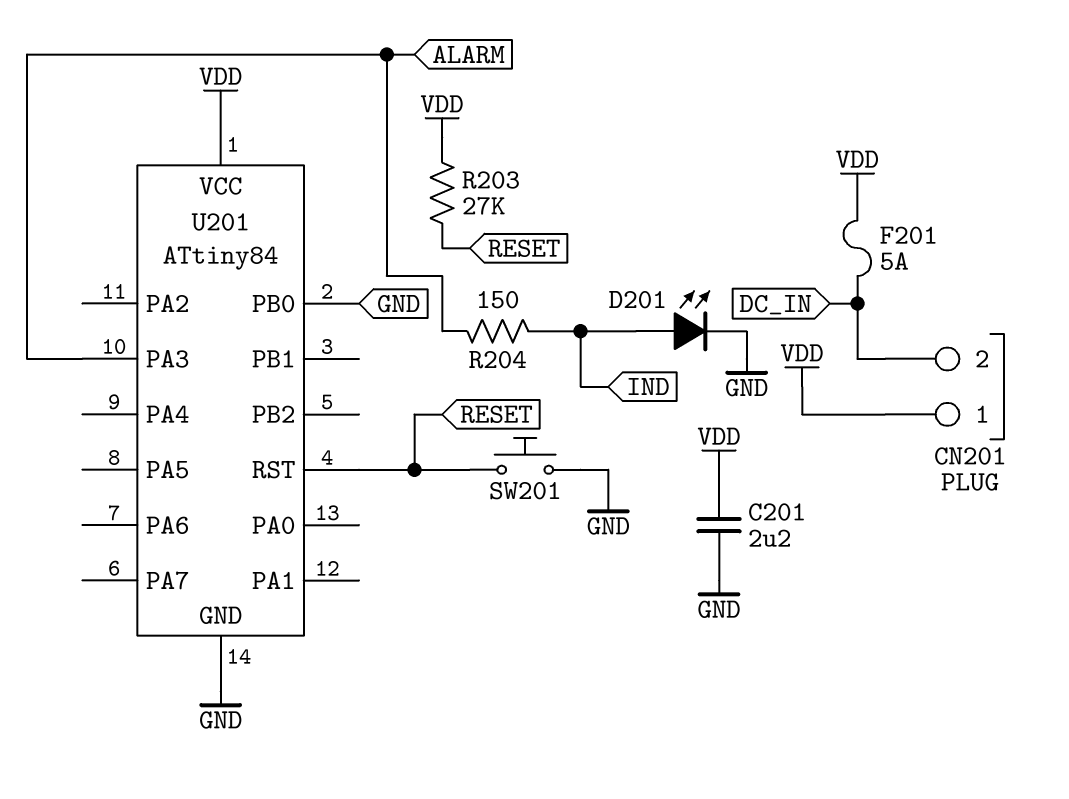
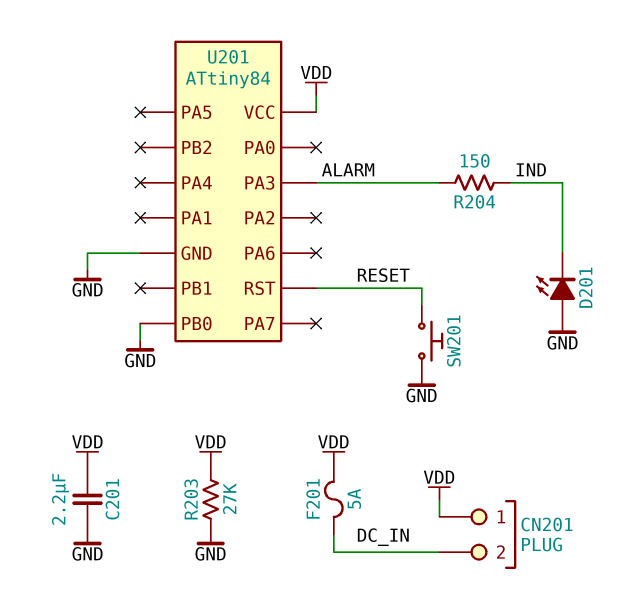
D201: LED (A IND, K GND) -> LED (A GND, K IND)
R203: 27k (RESET, VDD) -> 27k (GND, VDD)

